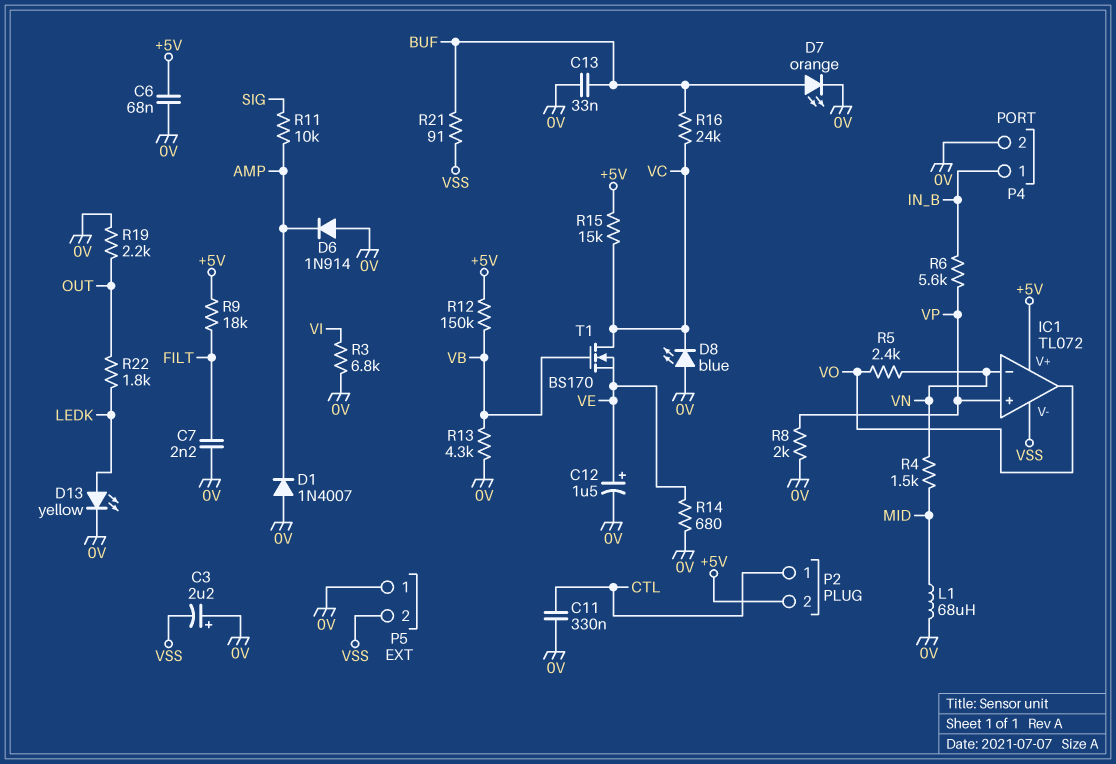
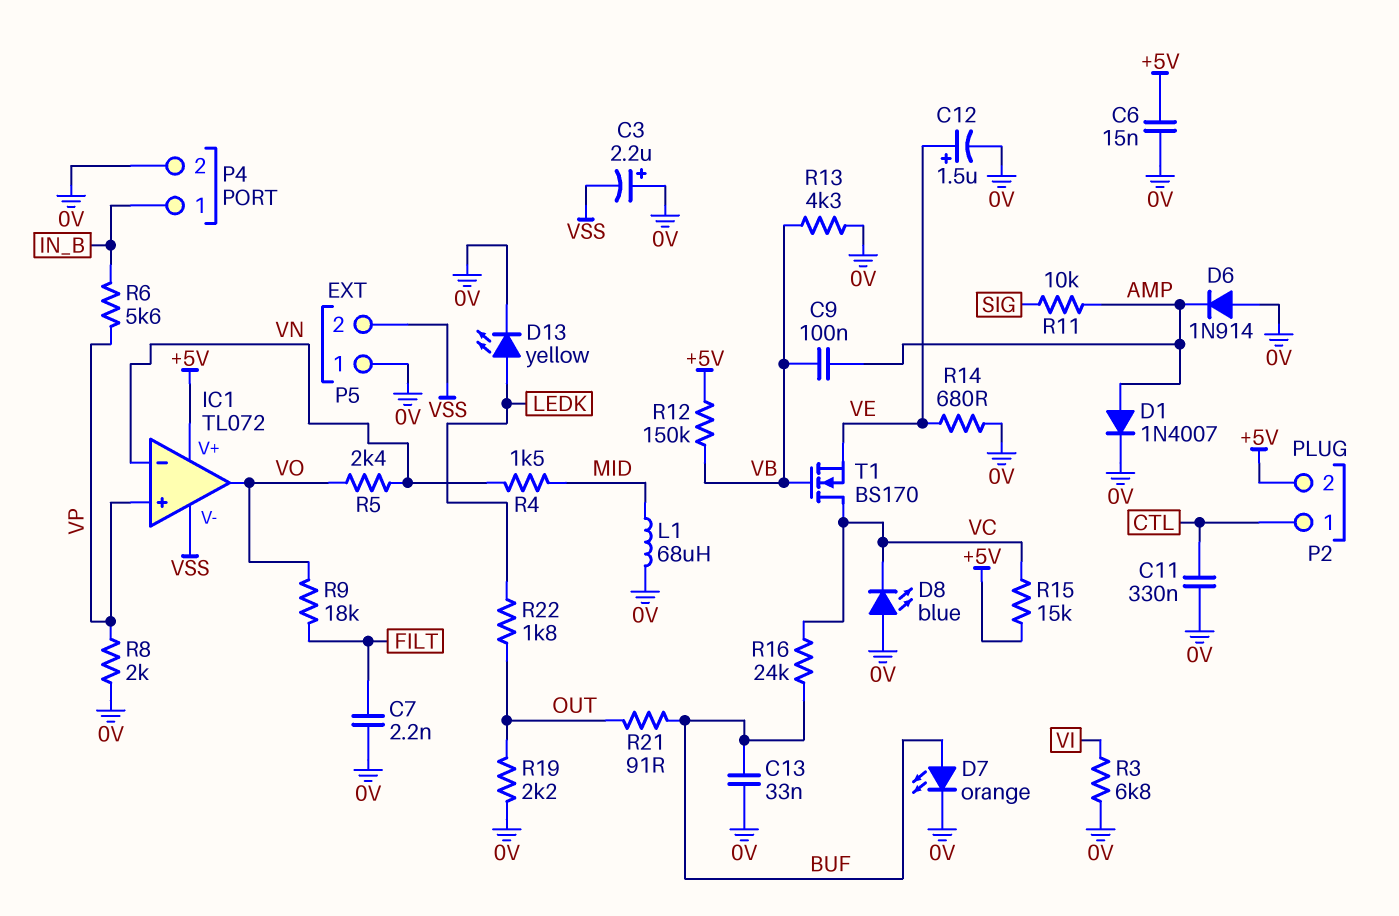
C6: 68nF (+5V, 0V) -> 15nF (+5V, 0V)
C9: none -> 100nF (AMP, VB)
D1: diode 1N4007 (A 0V, K AMP) -> diode 1N4007 (A AMP, K 0V)
R9: 18k (+5V, FILT) -> 18k (FILT, VO)
R21: 91 (BUF, VSS) -> 91 (BUF, OUT)

